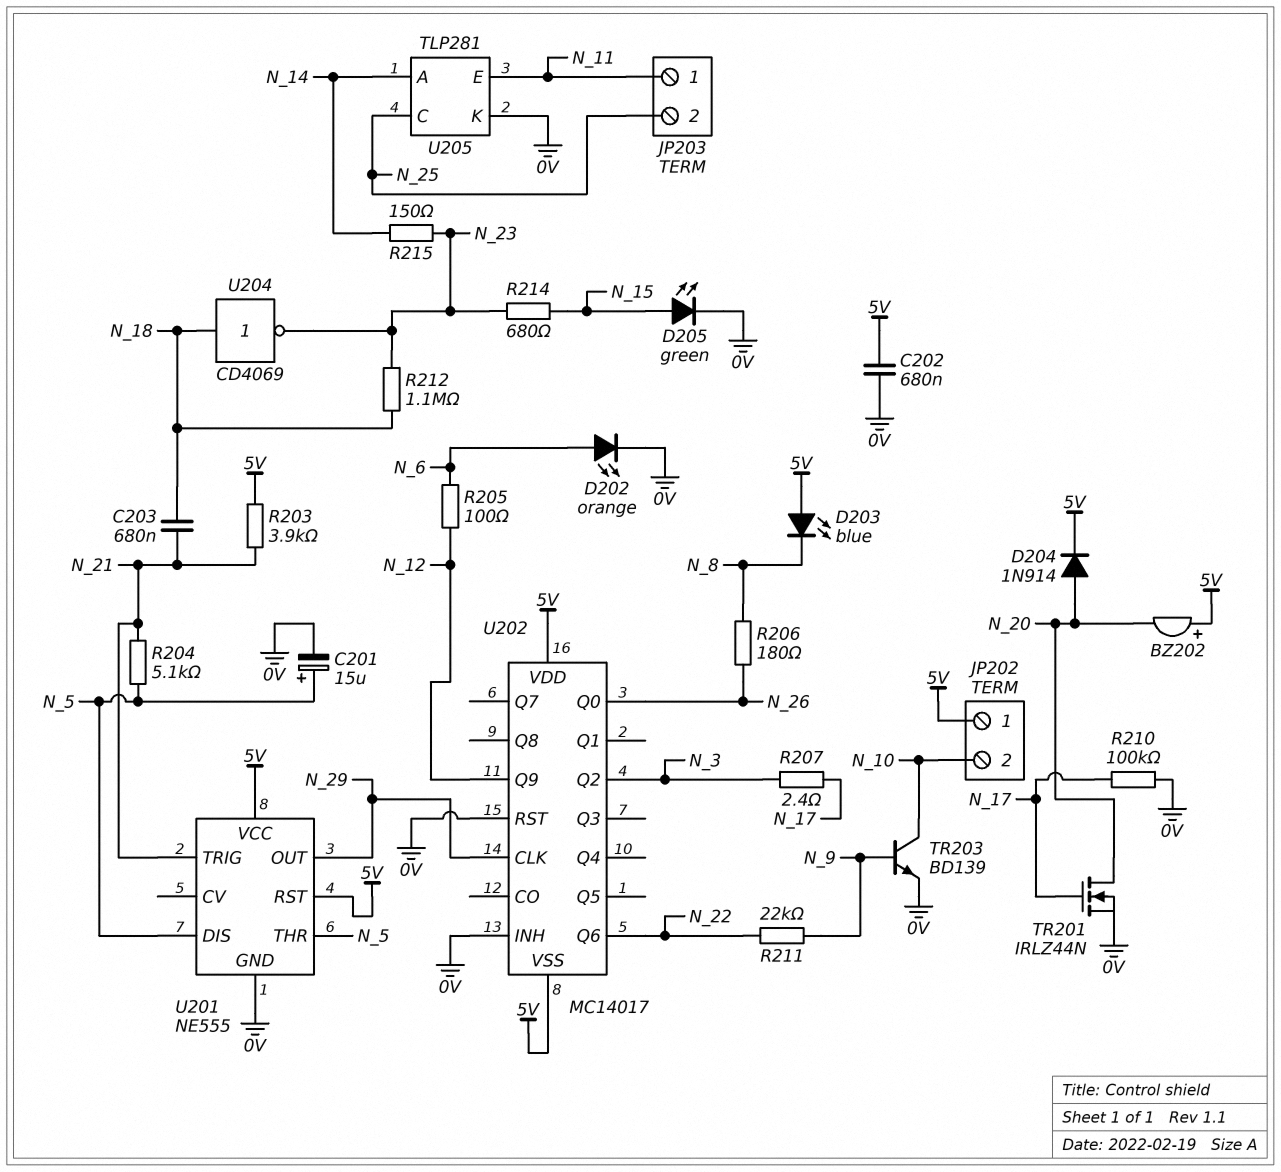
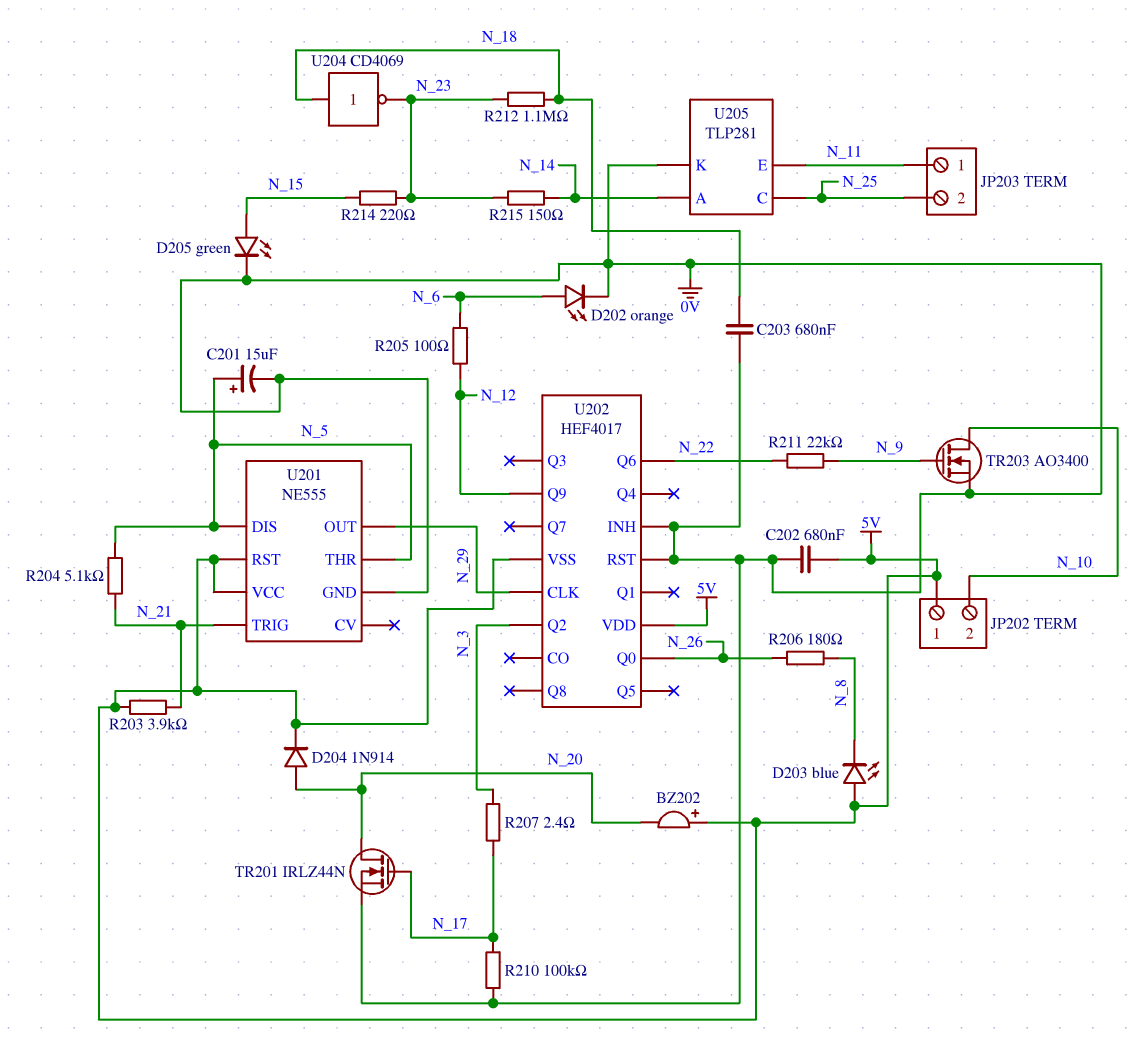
C203: 680nF (N_18, N_21) -> 680nF (0V, N_18)
R214: 680 (N_15, N_23) -> 220 (N_15, N_23)
TR203: NPN BD139 (B N_9, C N_10, E 0V) -> NMOS AO3400 (G N_9, D N_10, S 0V)
U202: MC14017 -> HEF4017

